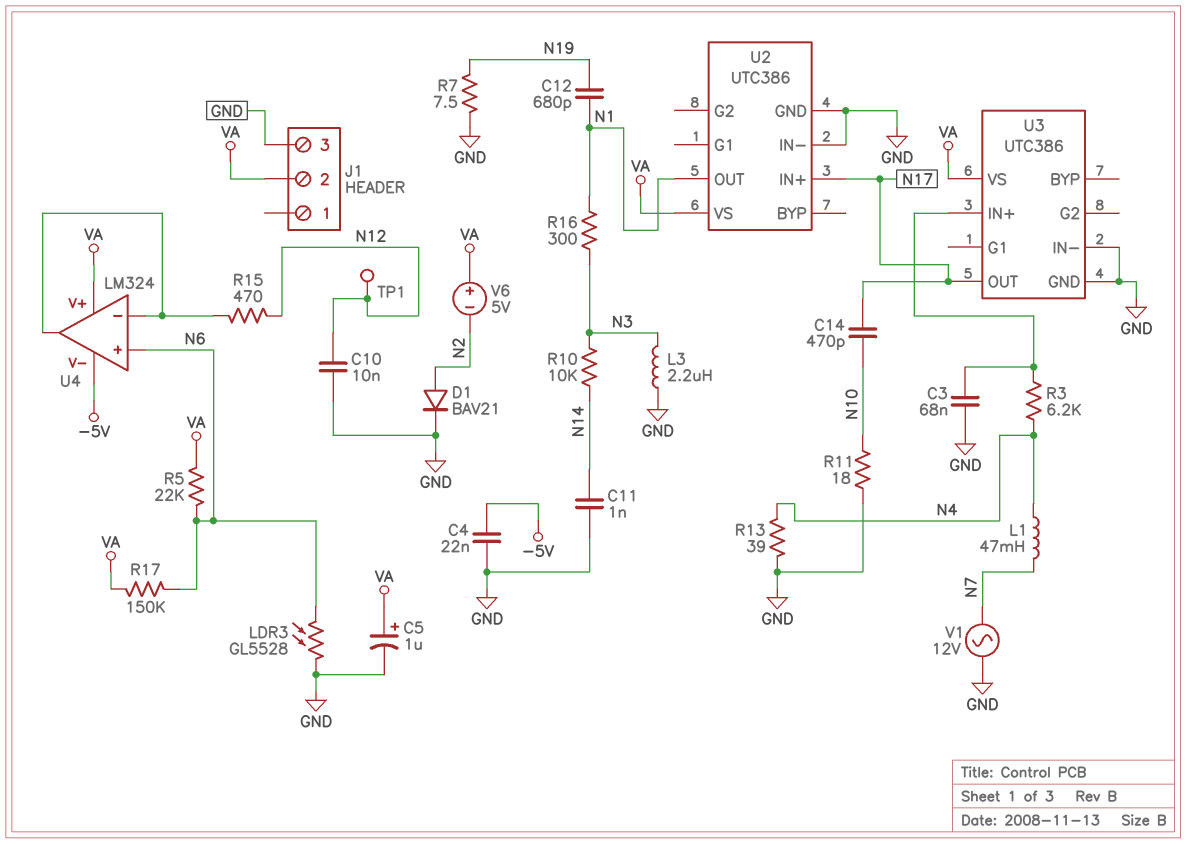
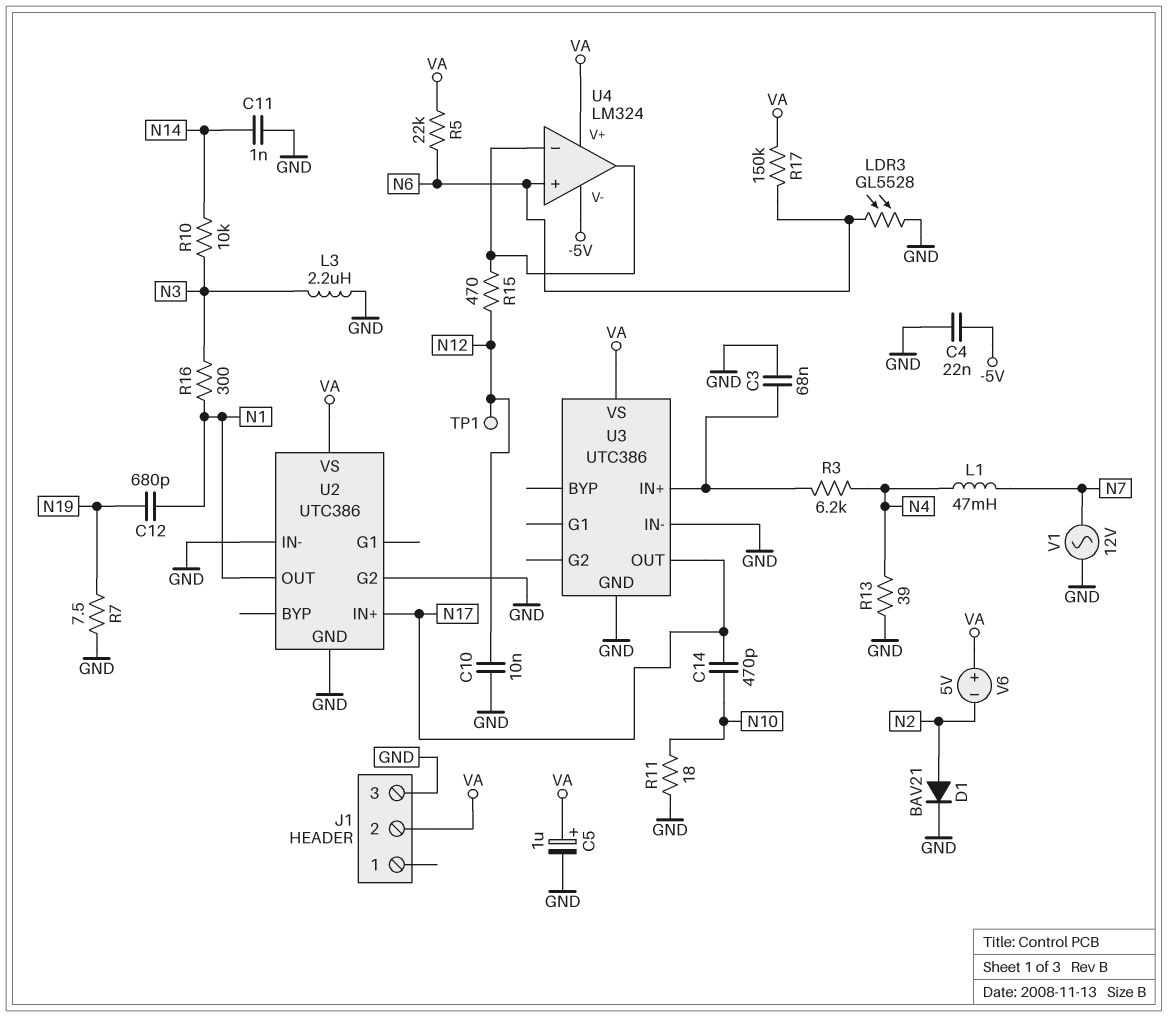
U2 pin G2: none -> GND

